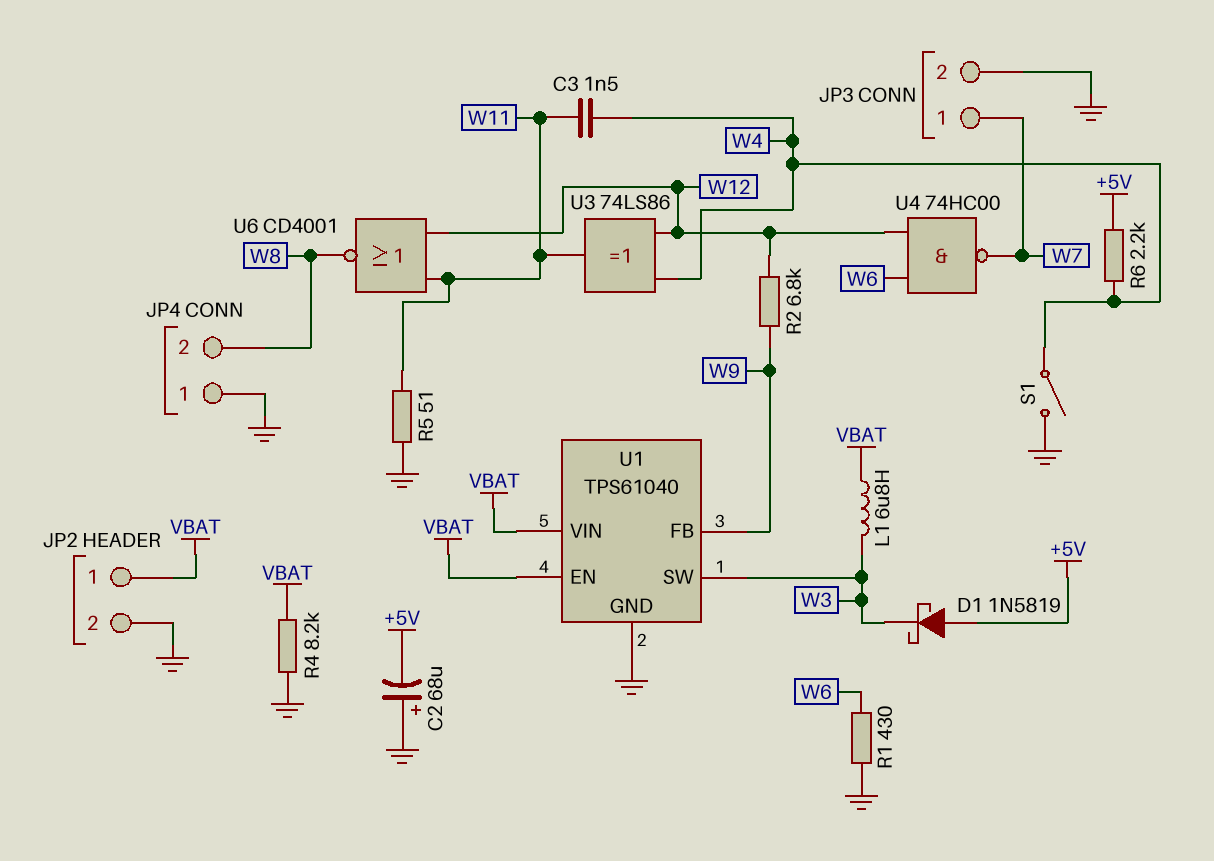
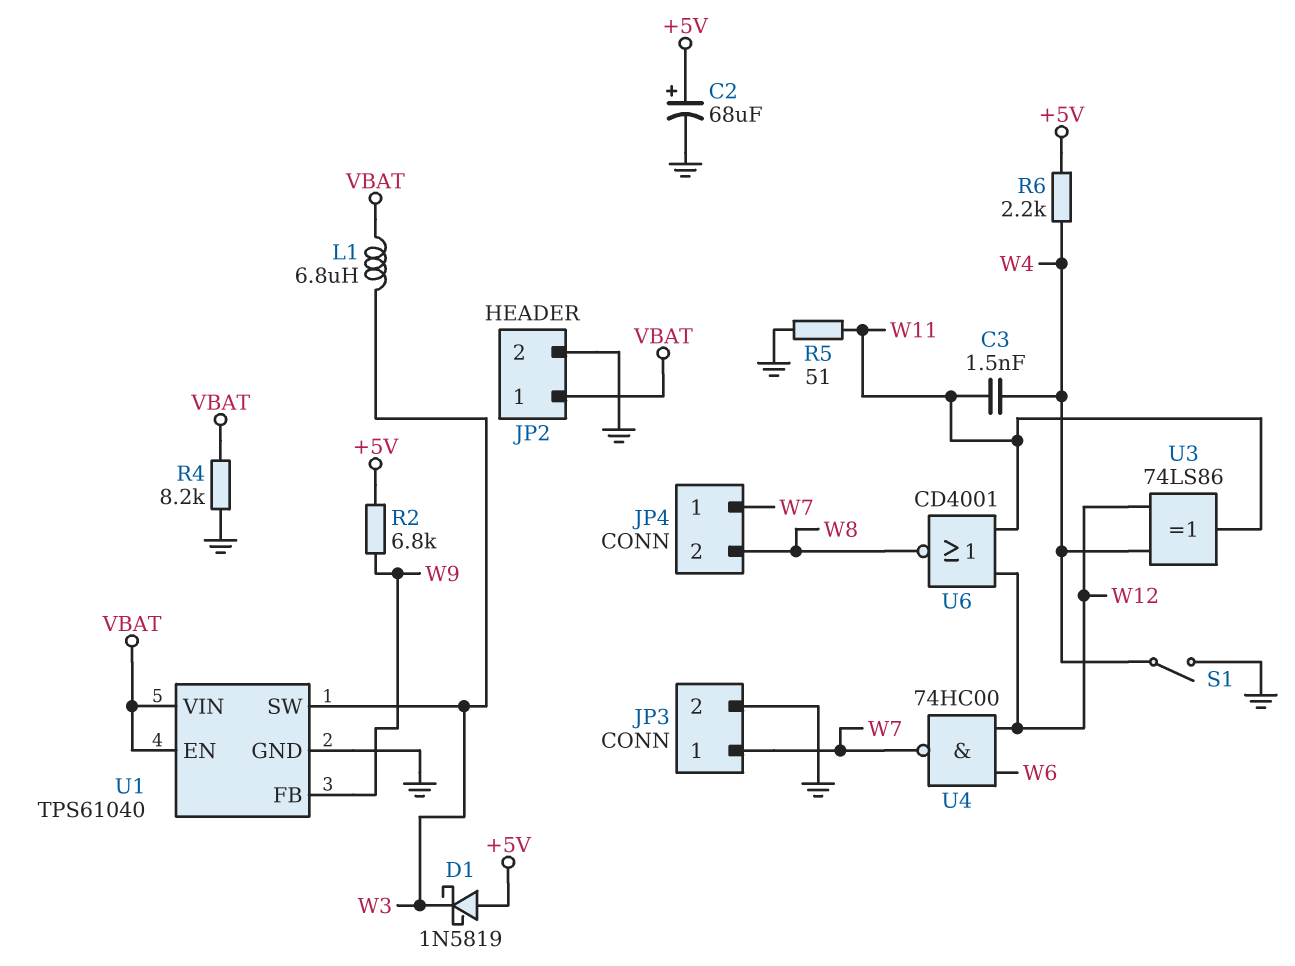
C2: 68uF (plus GND, minus +5V) -> 68uF (plus +5V, minus GND)
JP4 pin 1: GND -> W7
R1: 430 (GND, W6) -> none
R2: 6.8k (W9, W12) -> 6.8k (+5V, W9)

